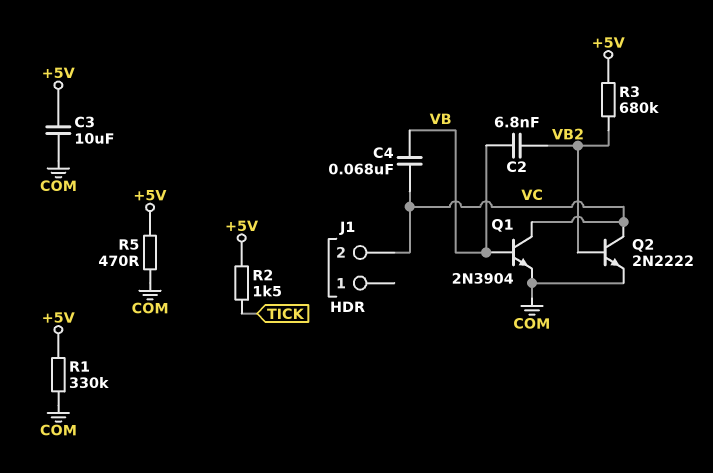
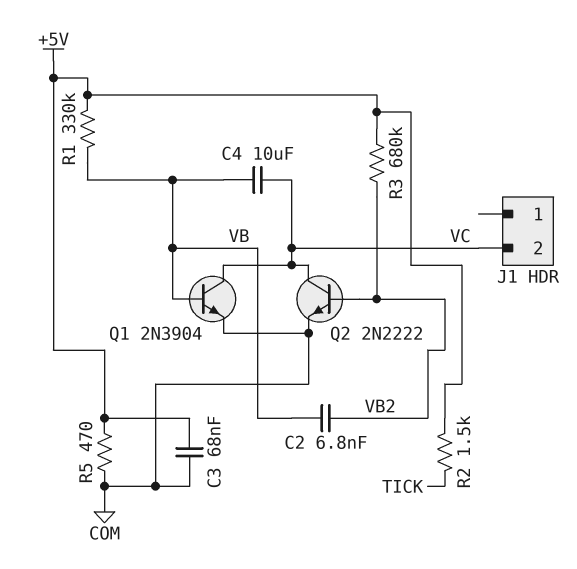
C3: 10uF (+5V, COM) -> 68nF (+5V, COM)
C4: 68nF (VB, VC) -> 10uF (VB, VC)
R1: 330k (+5V, COM) -> 330k (+5V, VB)

